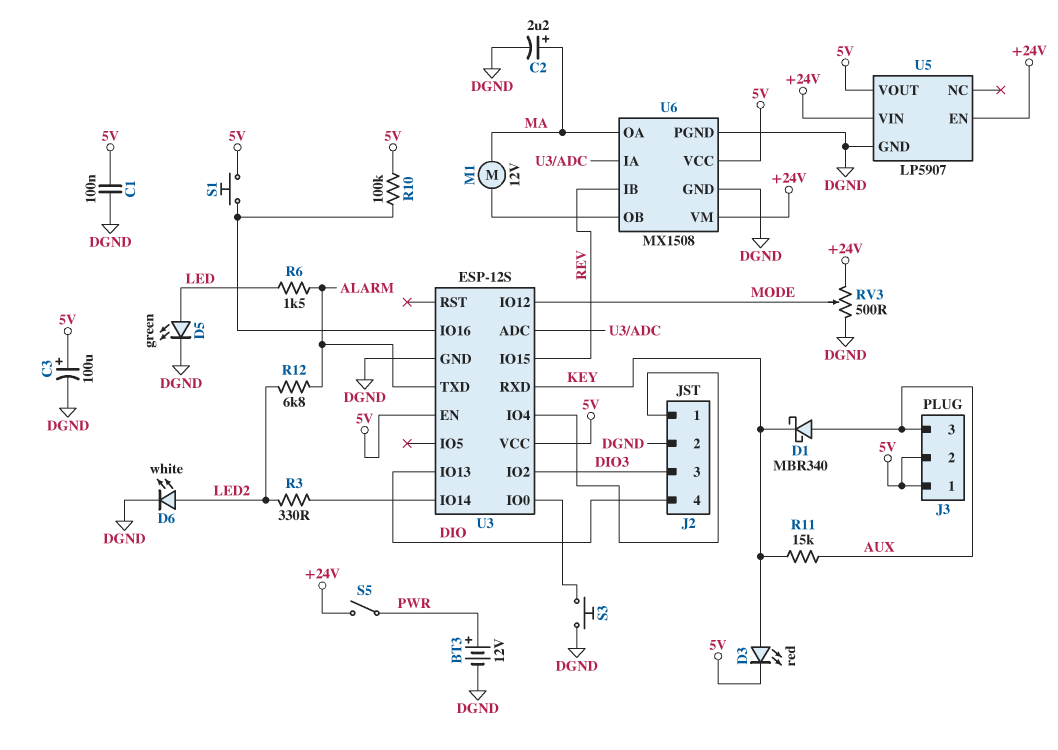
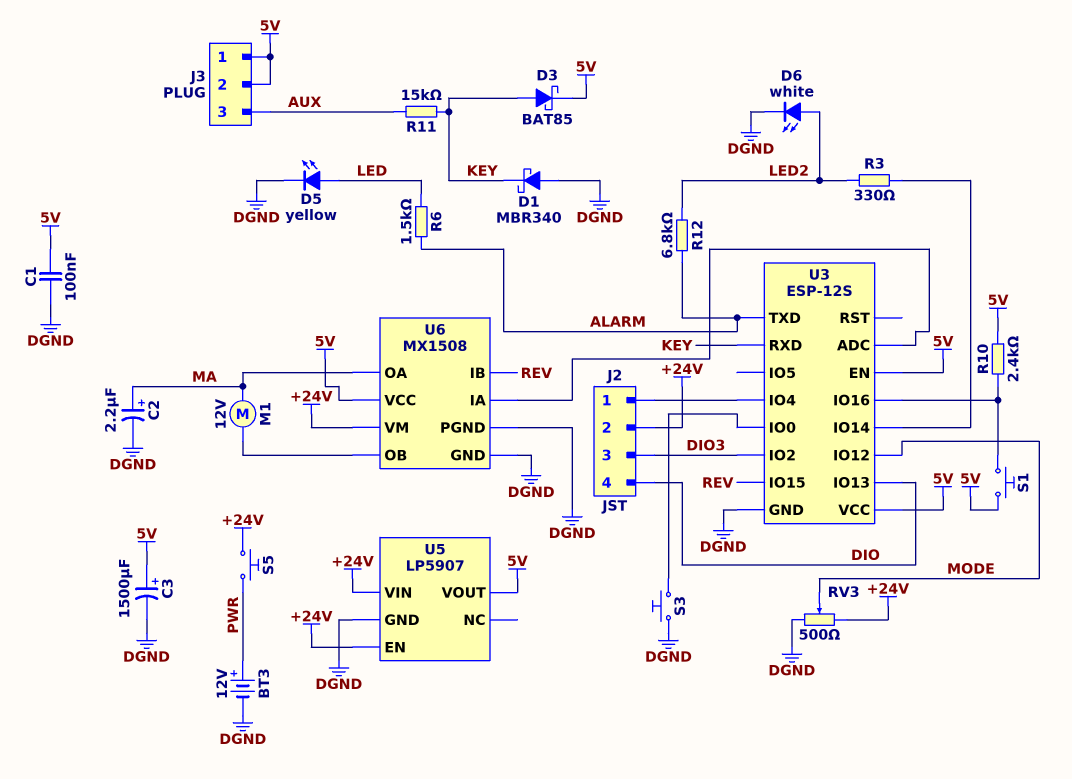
C3: 100uF (plus 5V, minus DGND) -> 1500uF (plus 5V, minus DGND)
D1: schottky MBR340 (A AUX, K KEY) -> schottky MBR340 (A DGND, K KEY)
D3: LED red (A KEY, K 5V) -> schottky BAT85 (A KEY, K 5V)
D5: LED green (A LED, K DGND) -> LED yellow (A LED, K DGND)
J2 pin 2: DGND -> +24V
R10: 100k (5V, U3/IO16) -> 2.4k (5V, U3/IO16)
S5: switch (+24V, PWR) -> button (+24V, PWR)

